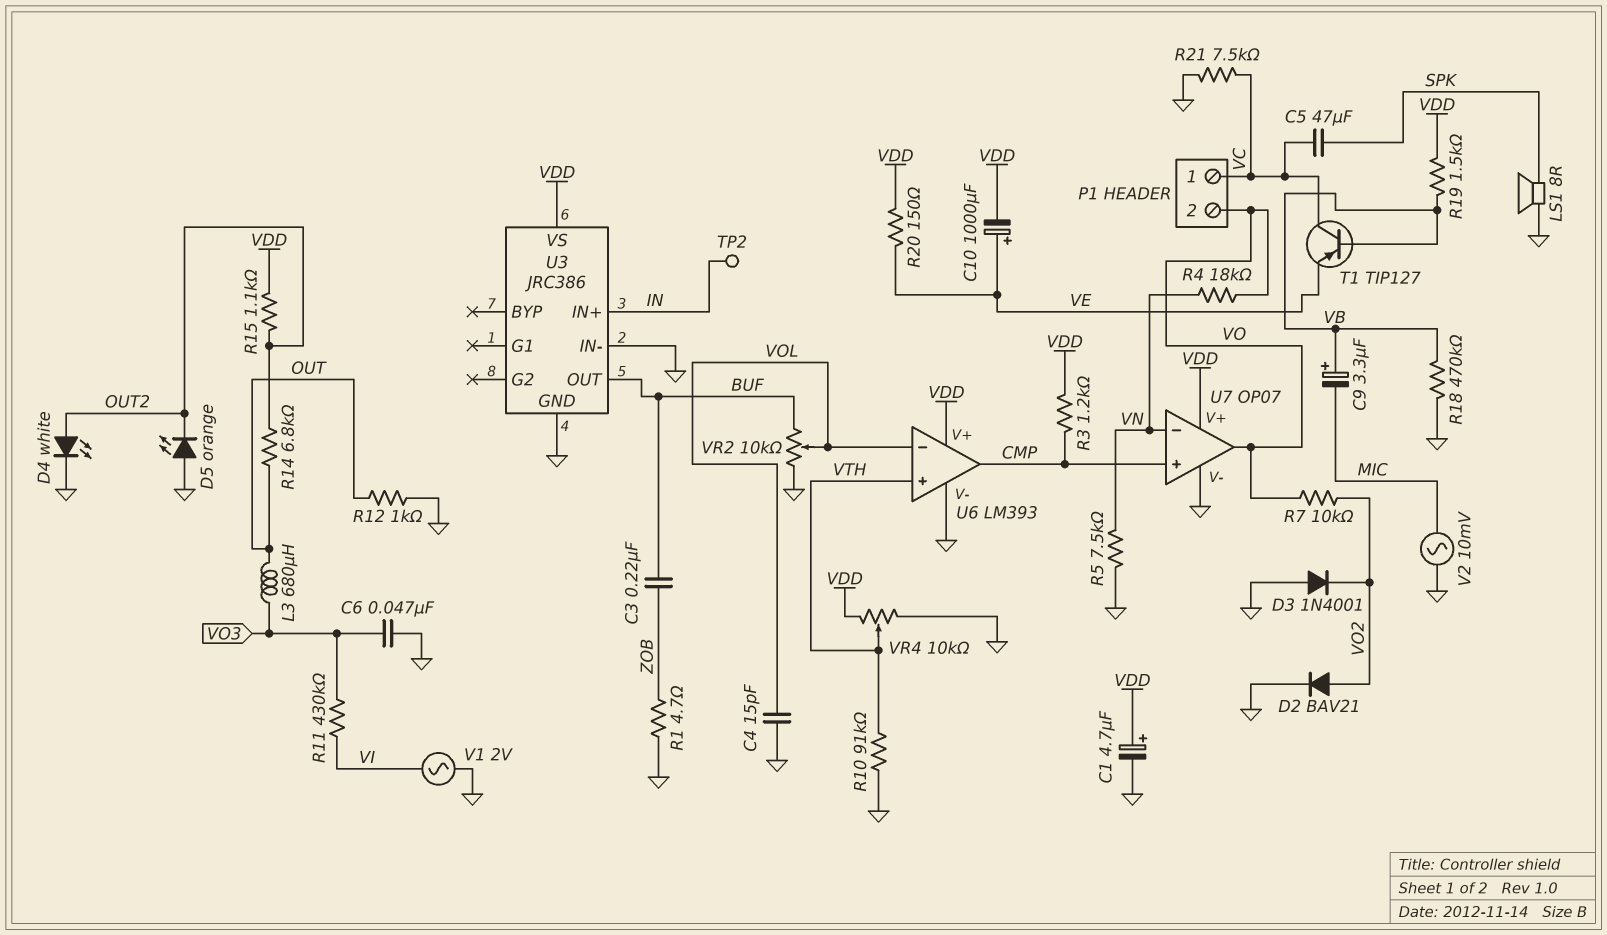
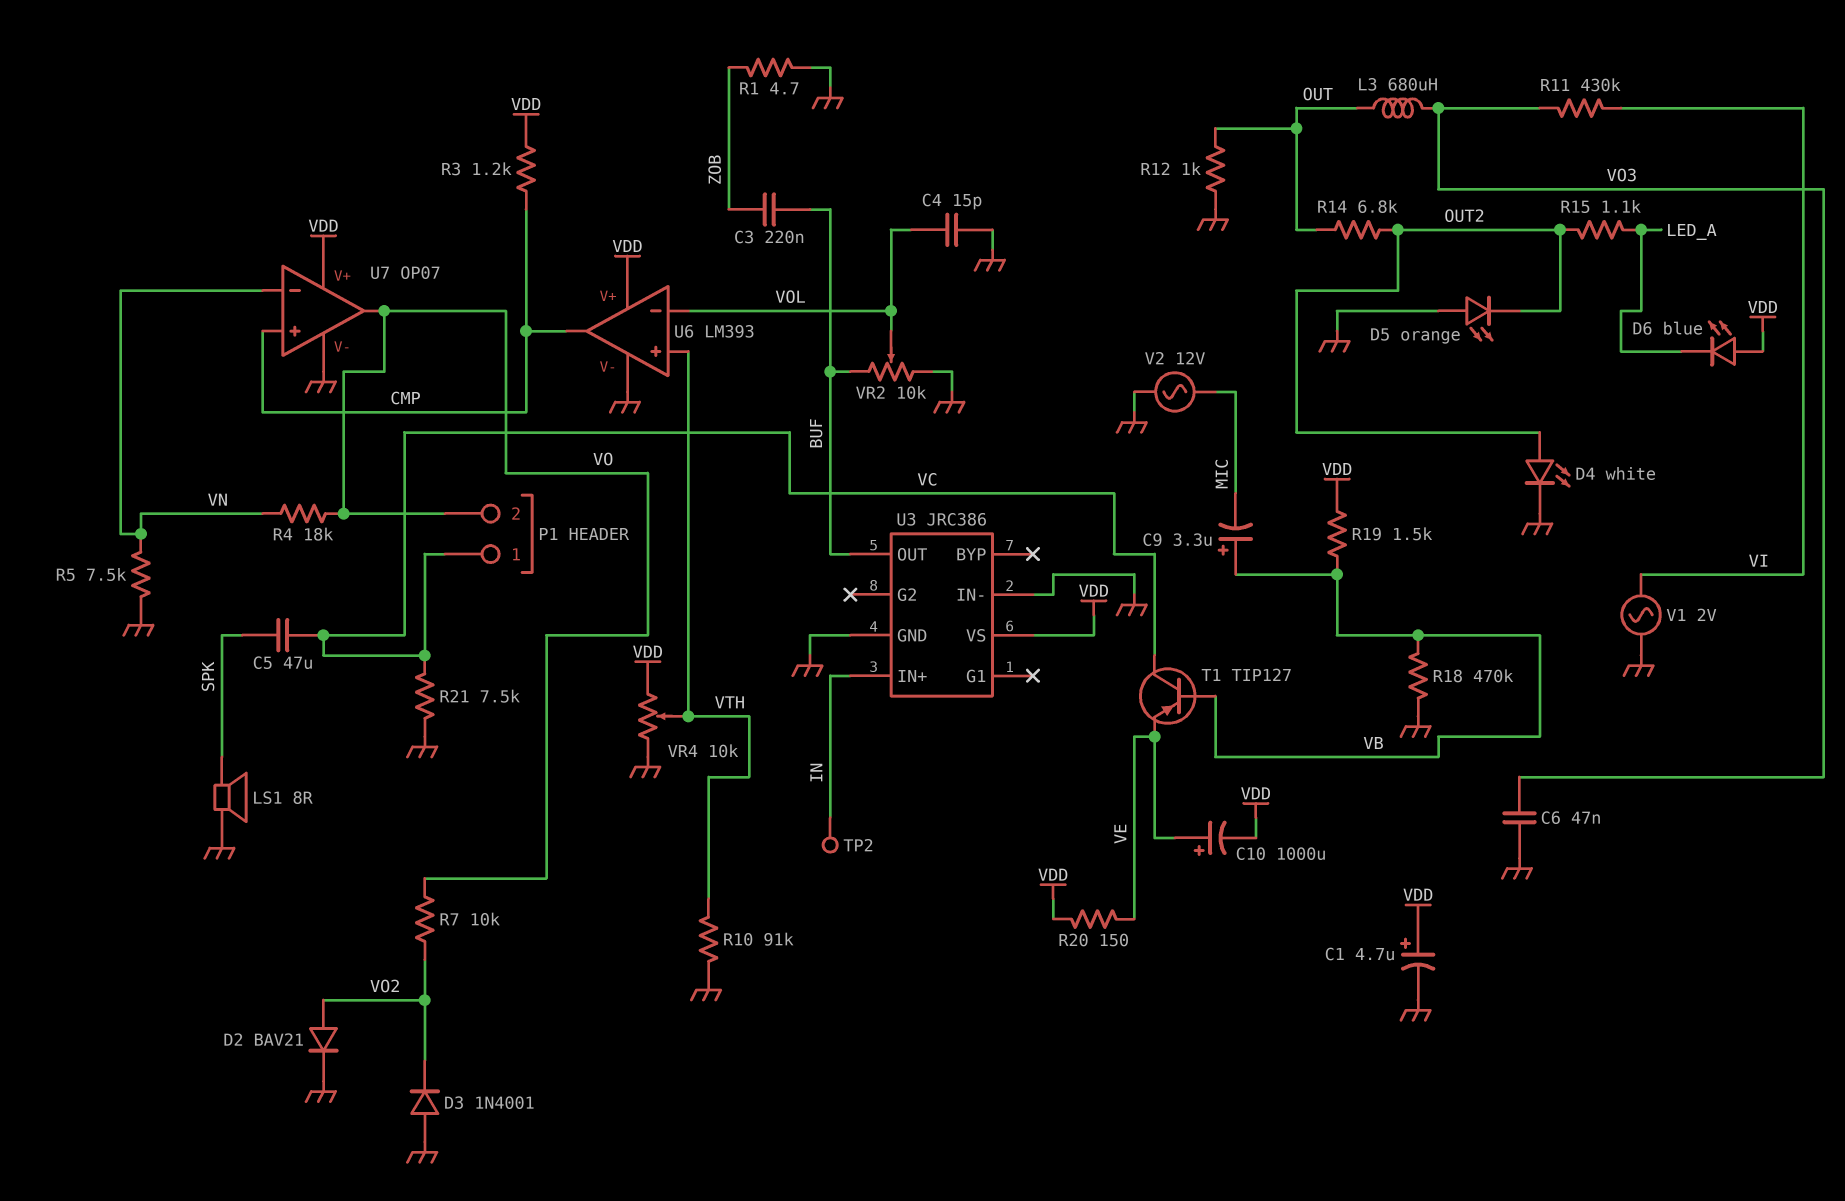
D6: none -> LED blue (A VDD, K LED_A)
R15: 1.1k (OUT2, VDD) -> 1.1k (LED_A, OUT2)
V2: AC 10mV (GND, MIC) -> AC 12V (GND, MIC)

